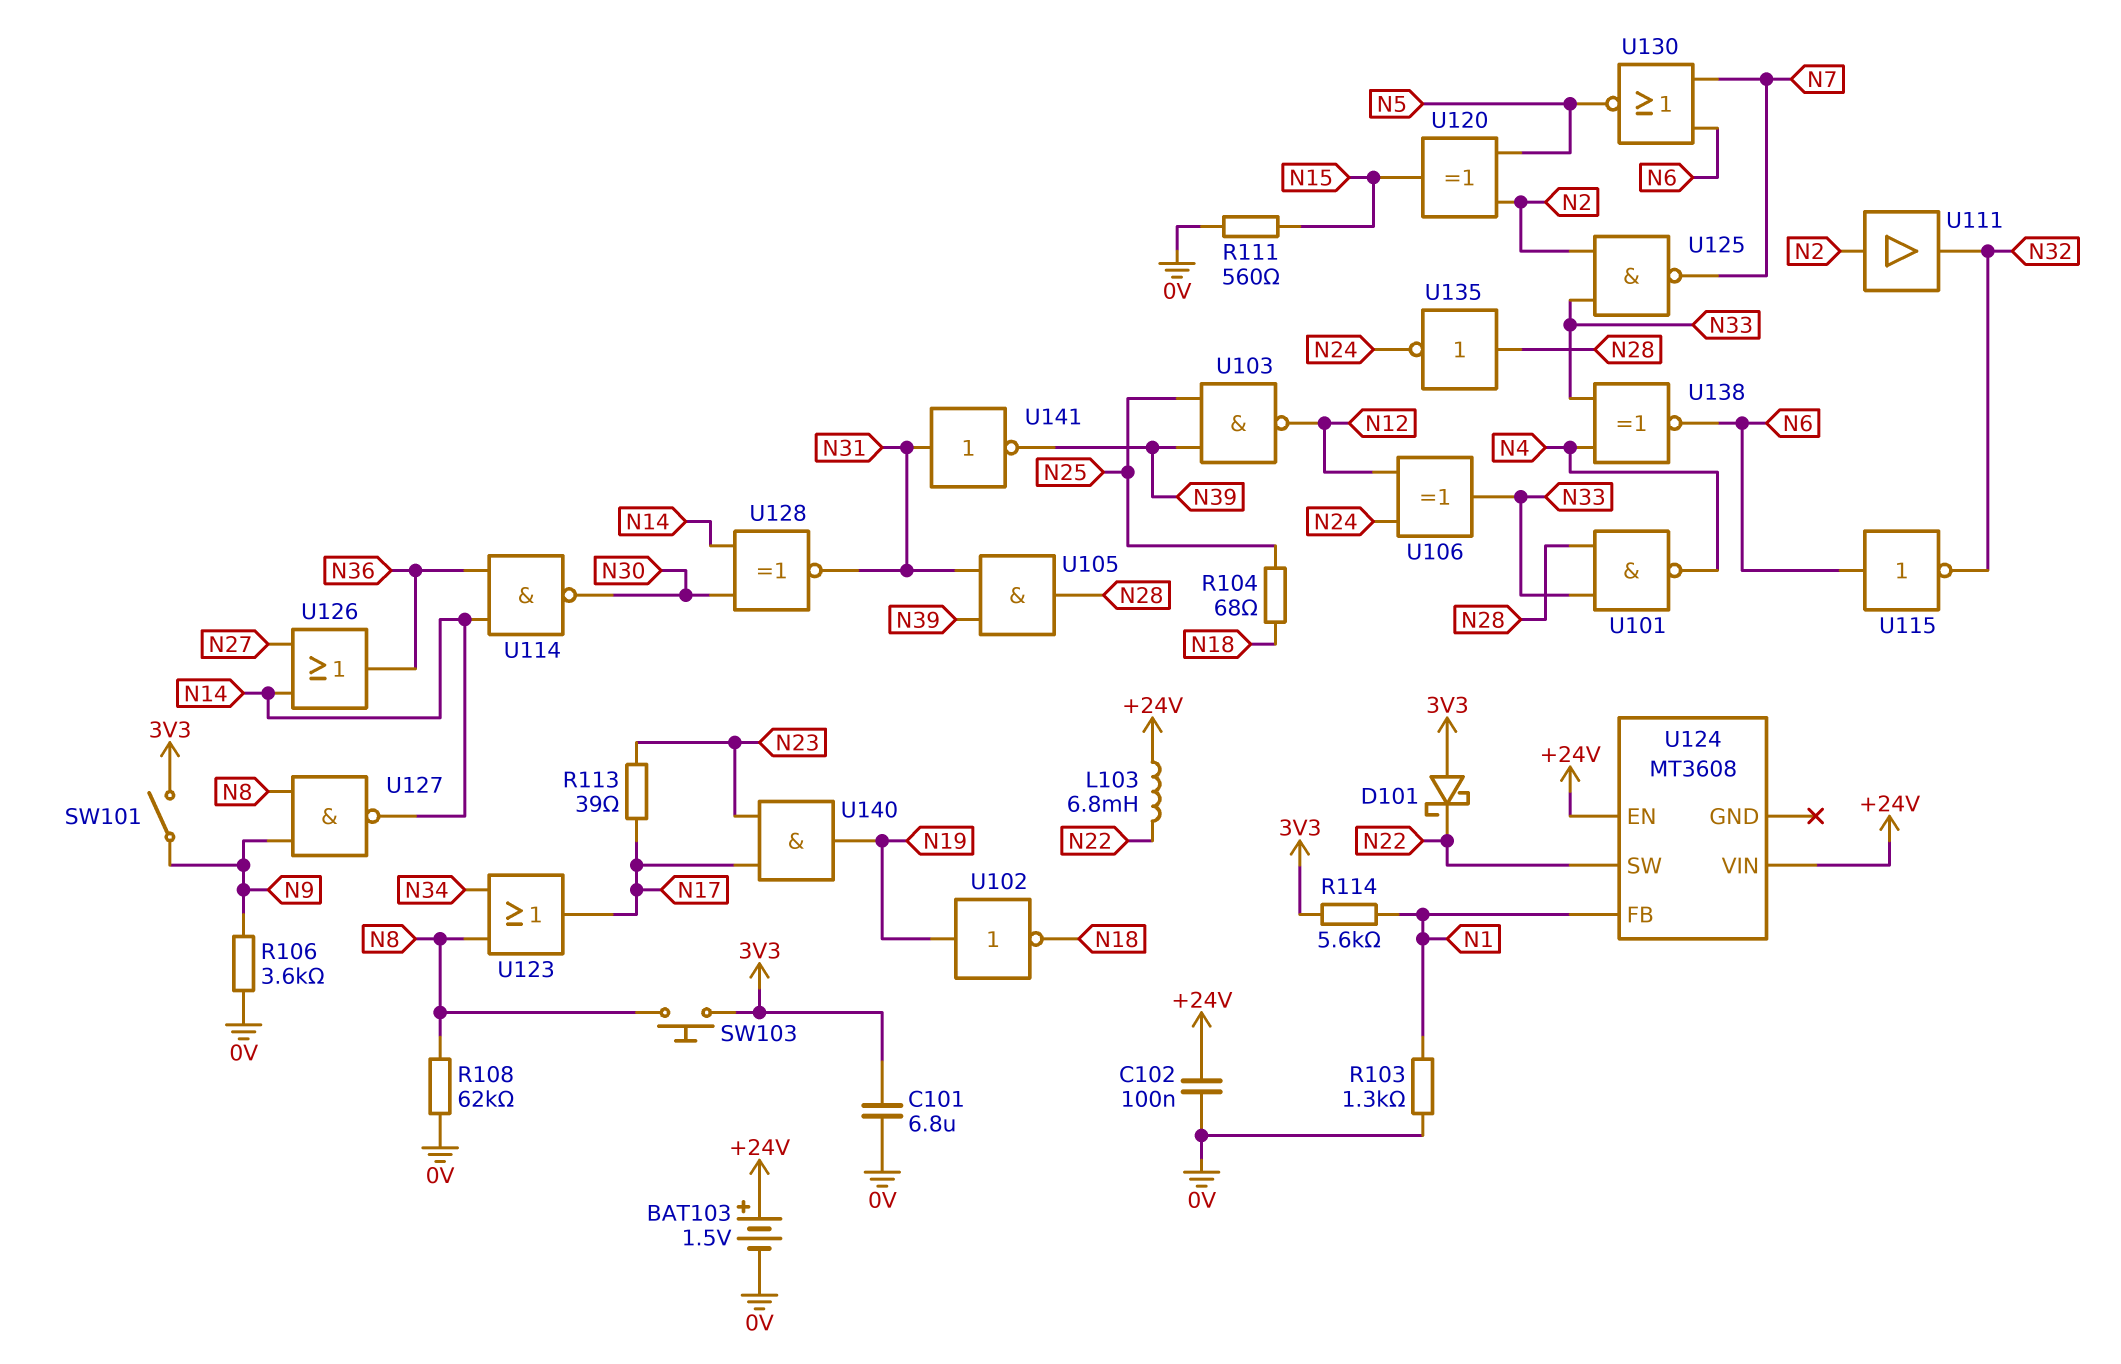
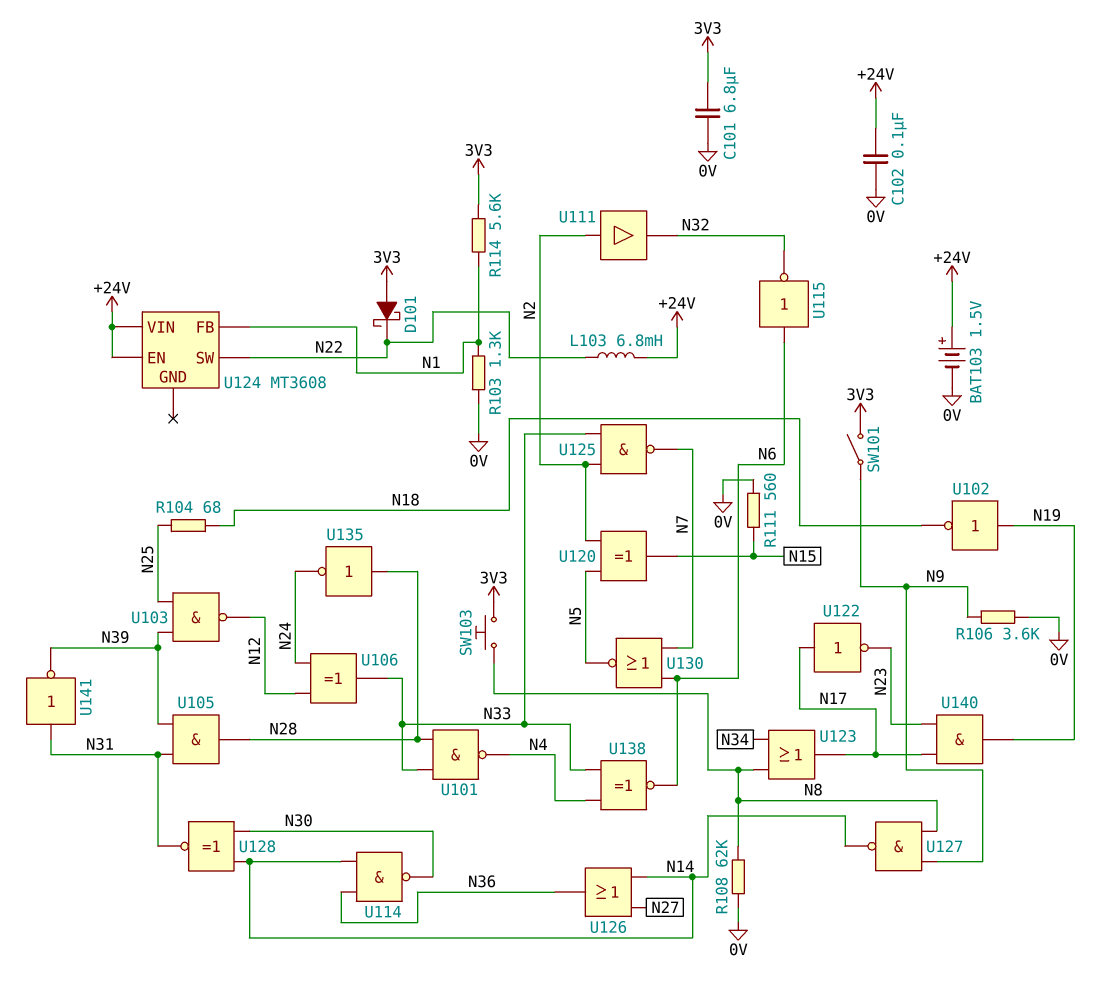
R113: 39 (N17, N23) -> none
U122: none -> NOT (in N17, out N23)

